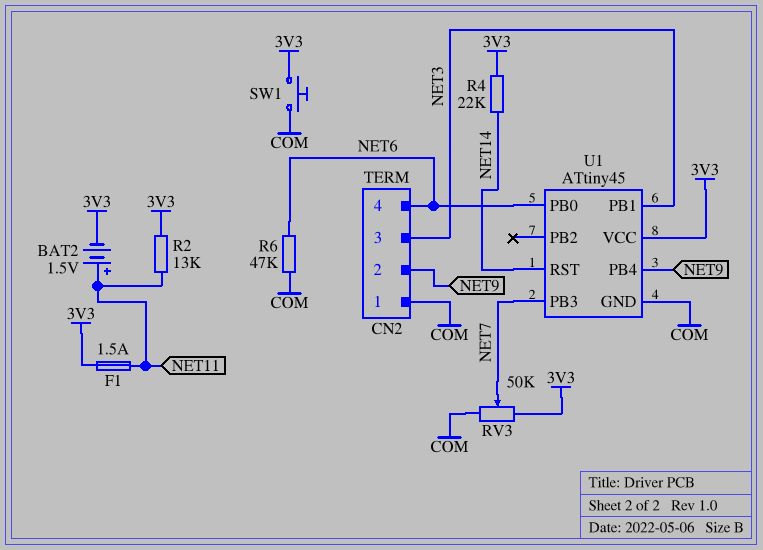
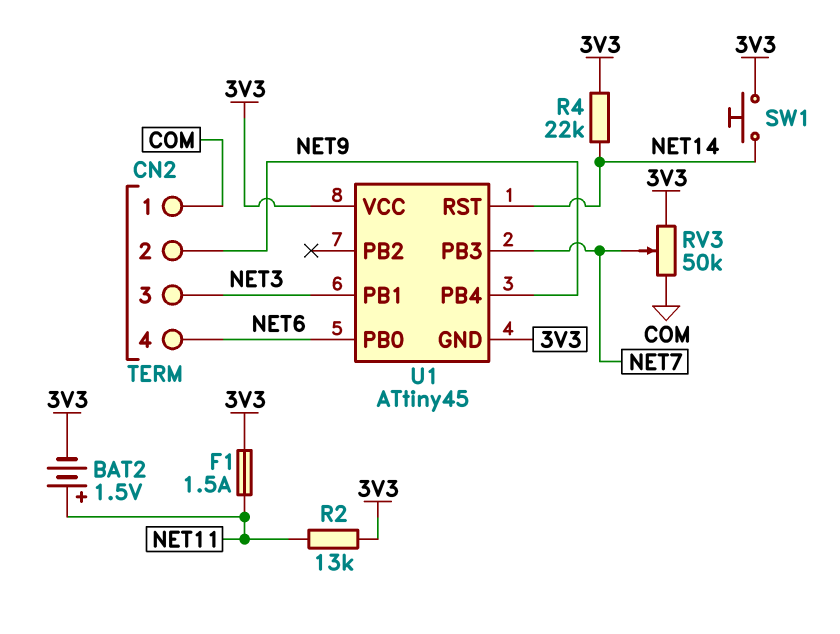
R6: 47k (COM, NET6) -> none
SW1: button (3V3, COM) -> button (3V3, NET14)
U1 pin GND: COM -> 3V3

